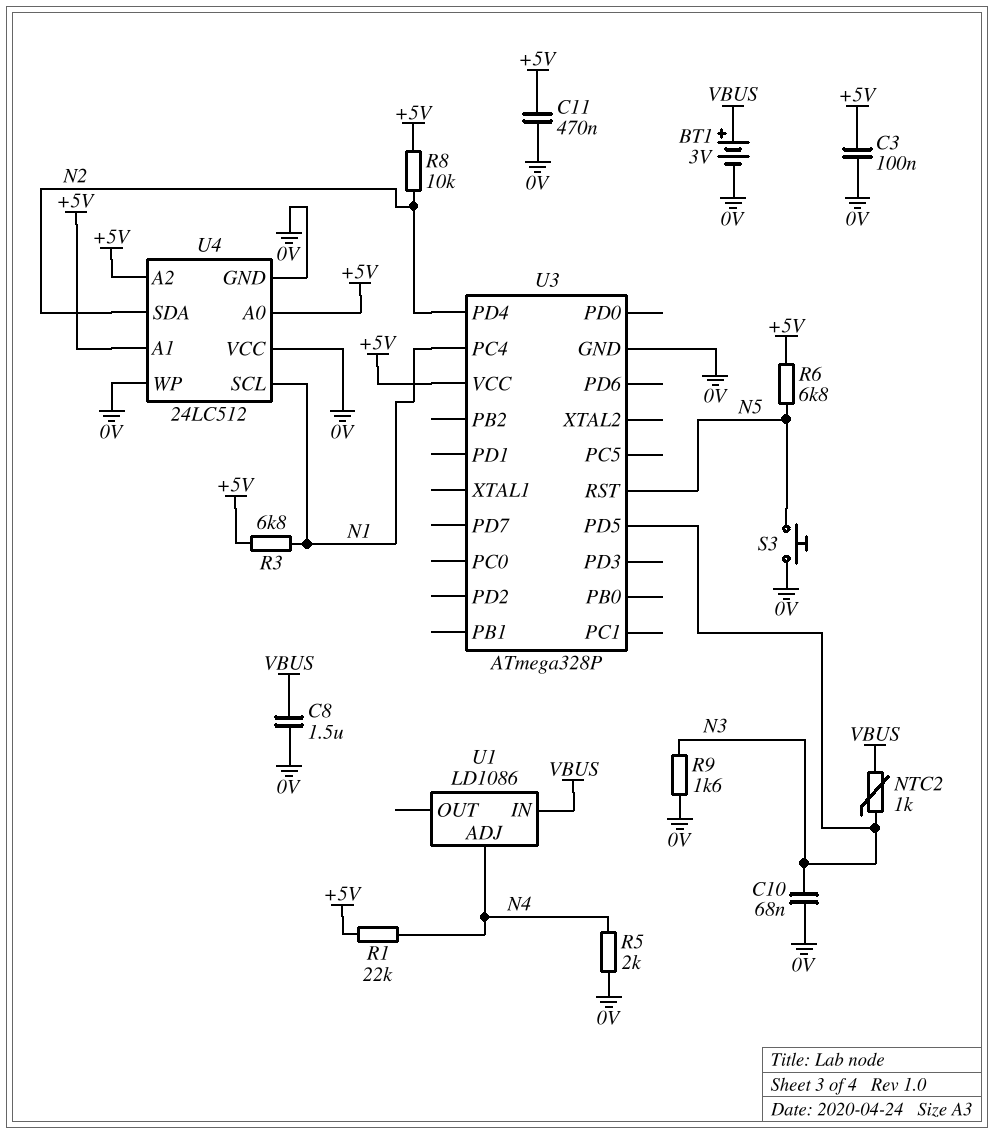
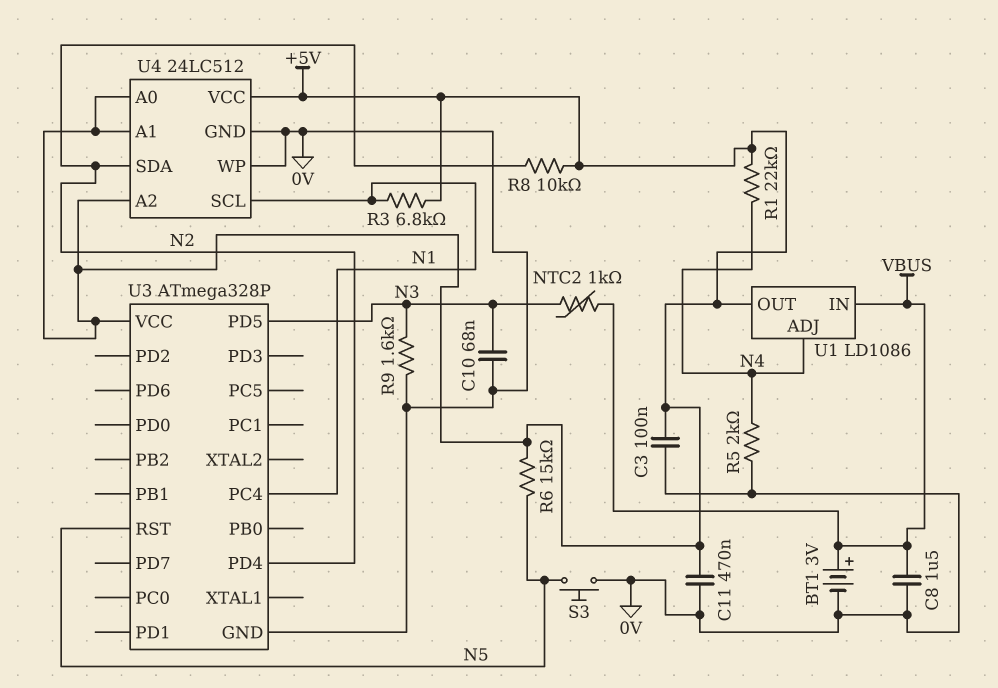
R6: 6.8k (+5V, N5) -> 15k (+5V, N5)
U1 pin OUT: none -> +5V
U4 pin VCC: 0V -> +5V

